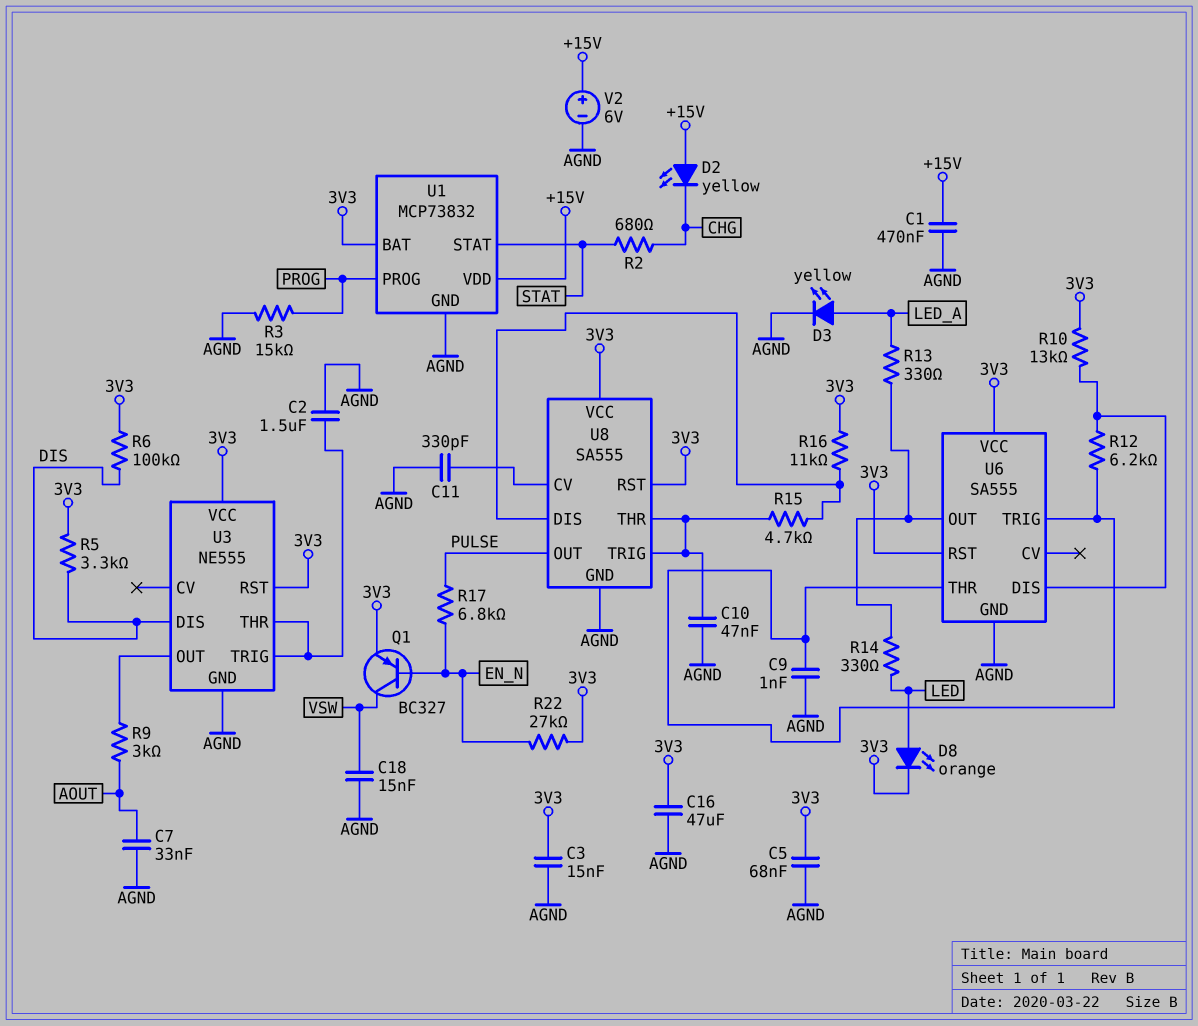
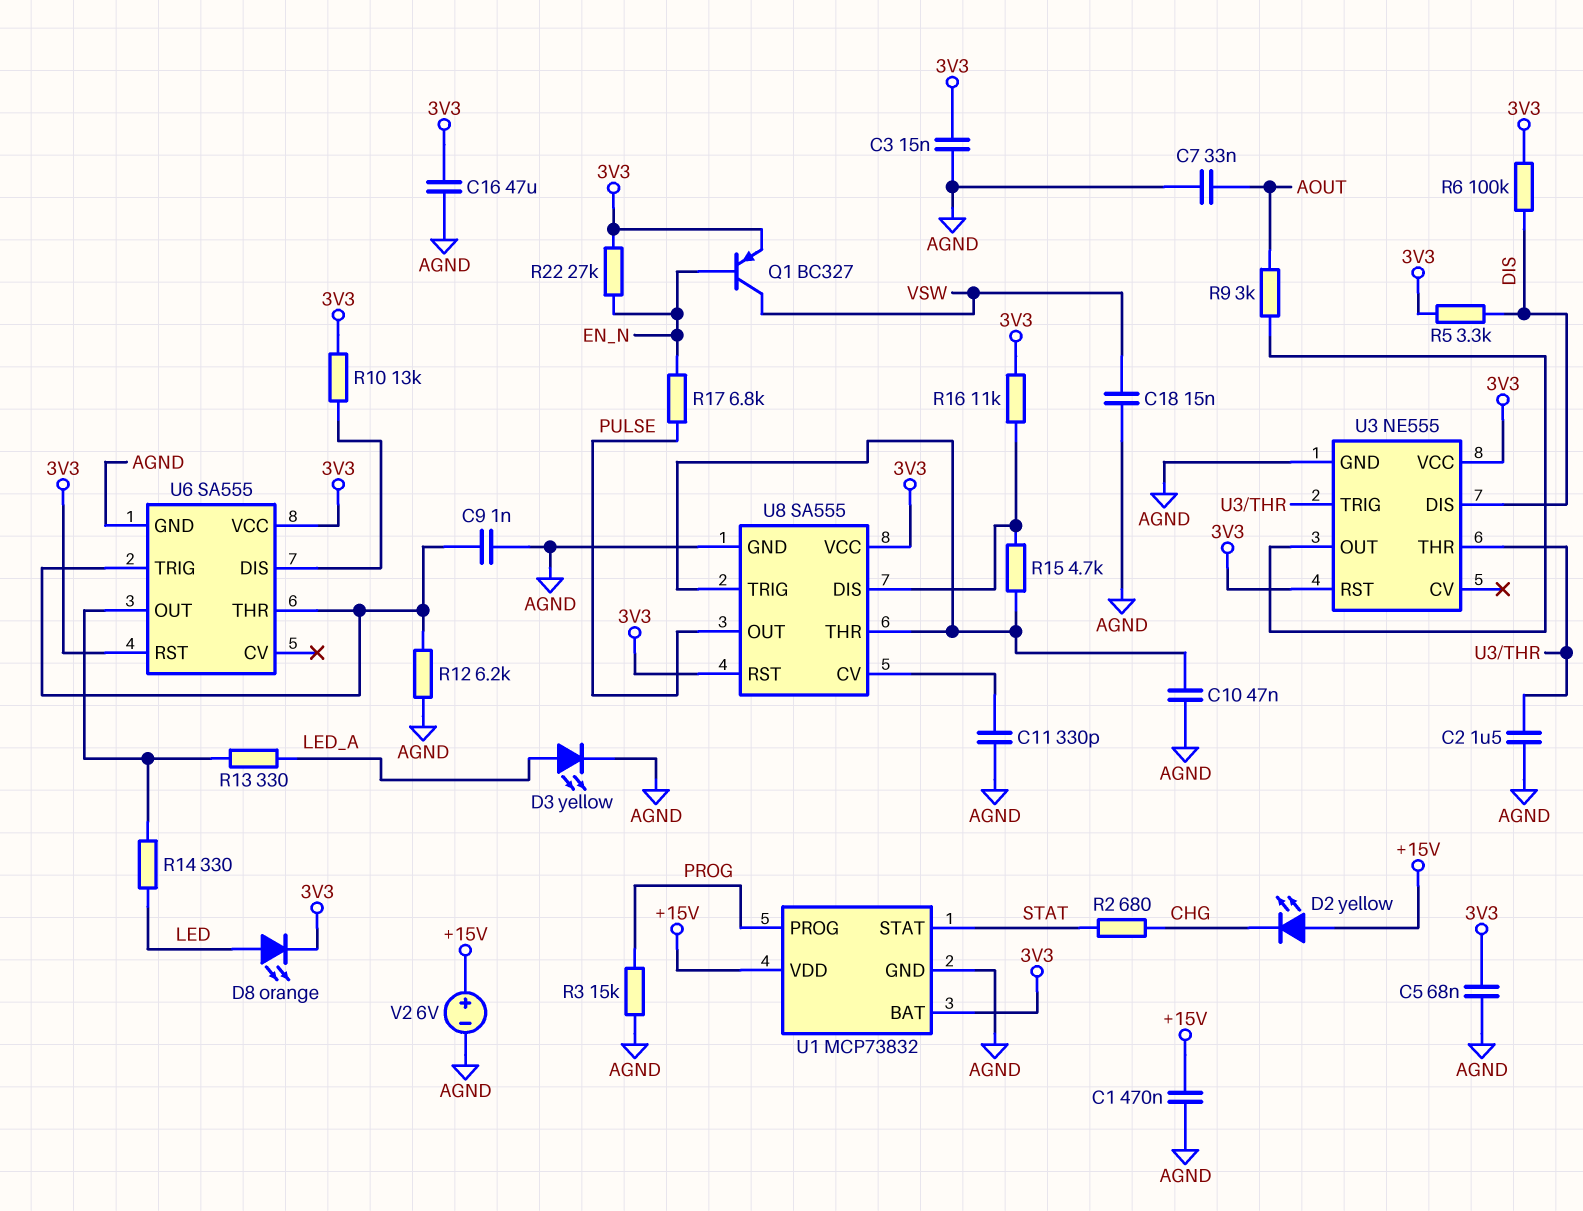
R12: 6.2k (U6/DIS, U6/THR) -> 6.2k (AGND, U6/THR)

